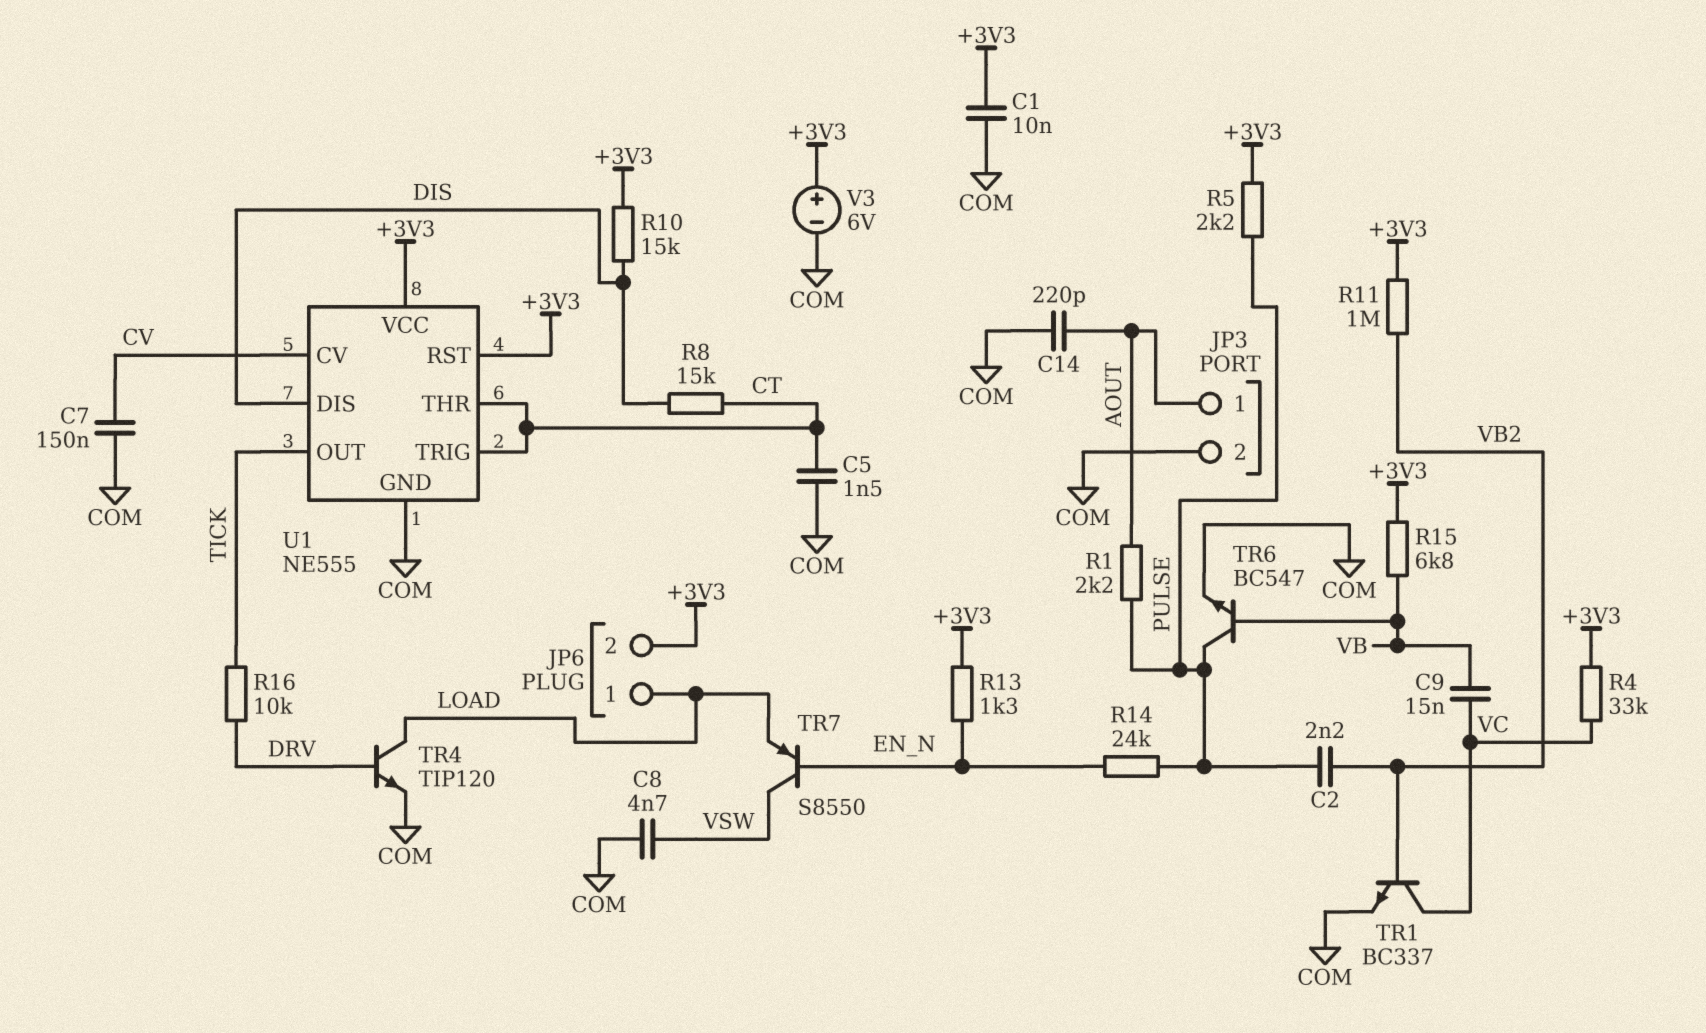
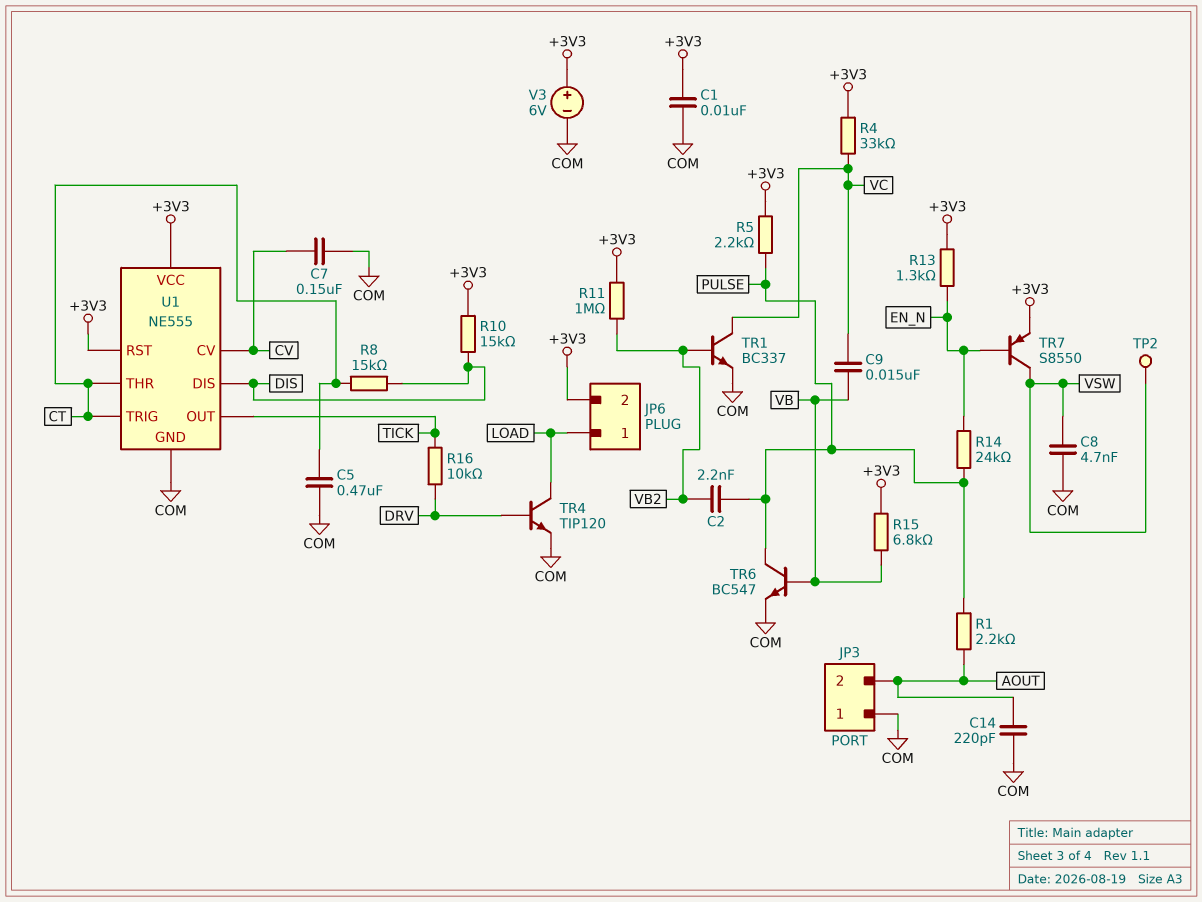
C5: 1.5nF (COM, CT) -> 470nF (COM, CT)
JP3 pin 1: AOUT -> COM
JP3 pin 2: COM -> AOUT
TP2: none -> test point (VSW)
TR7: PNP S8550 (B EN_N, C VSW, E LOAD) -> PNP S8550 (B EN_N, C VSW, E +3V3)

